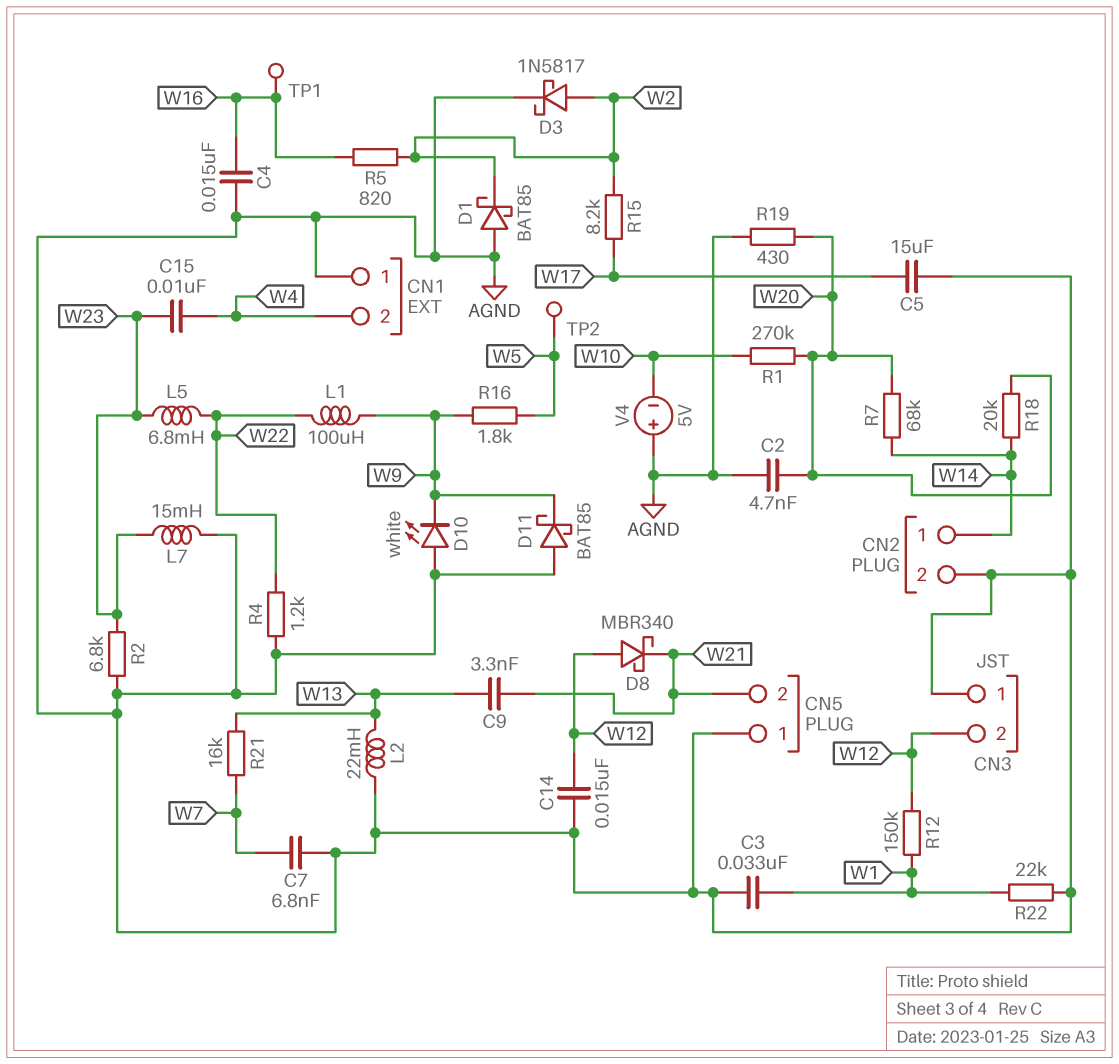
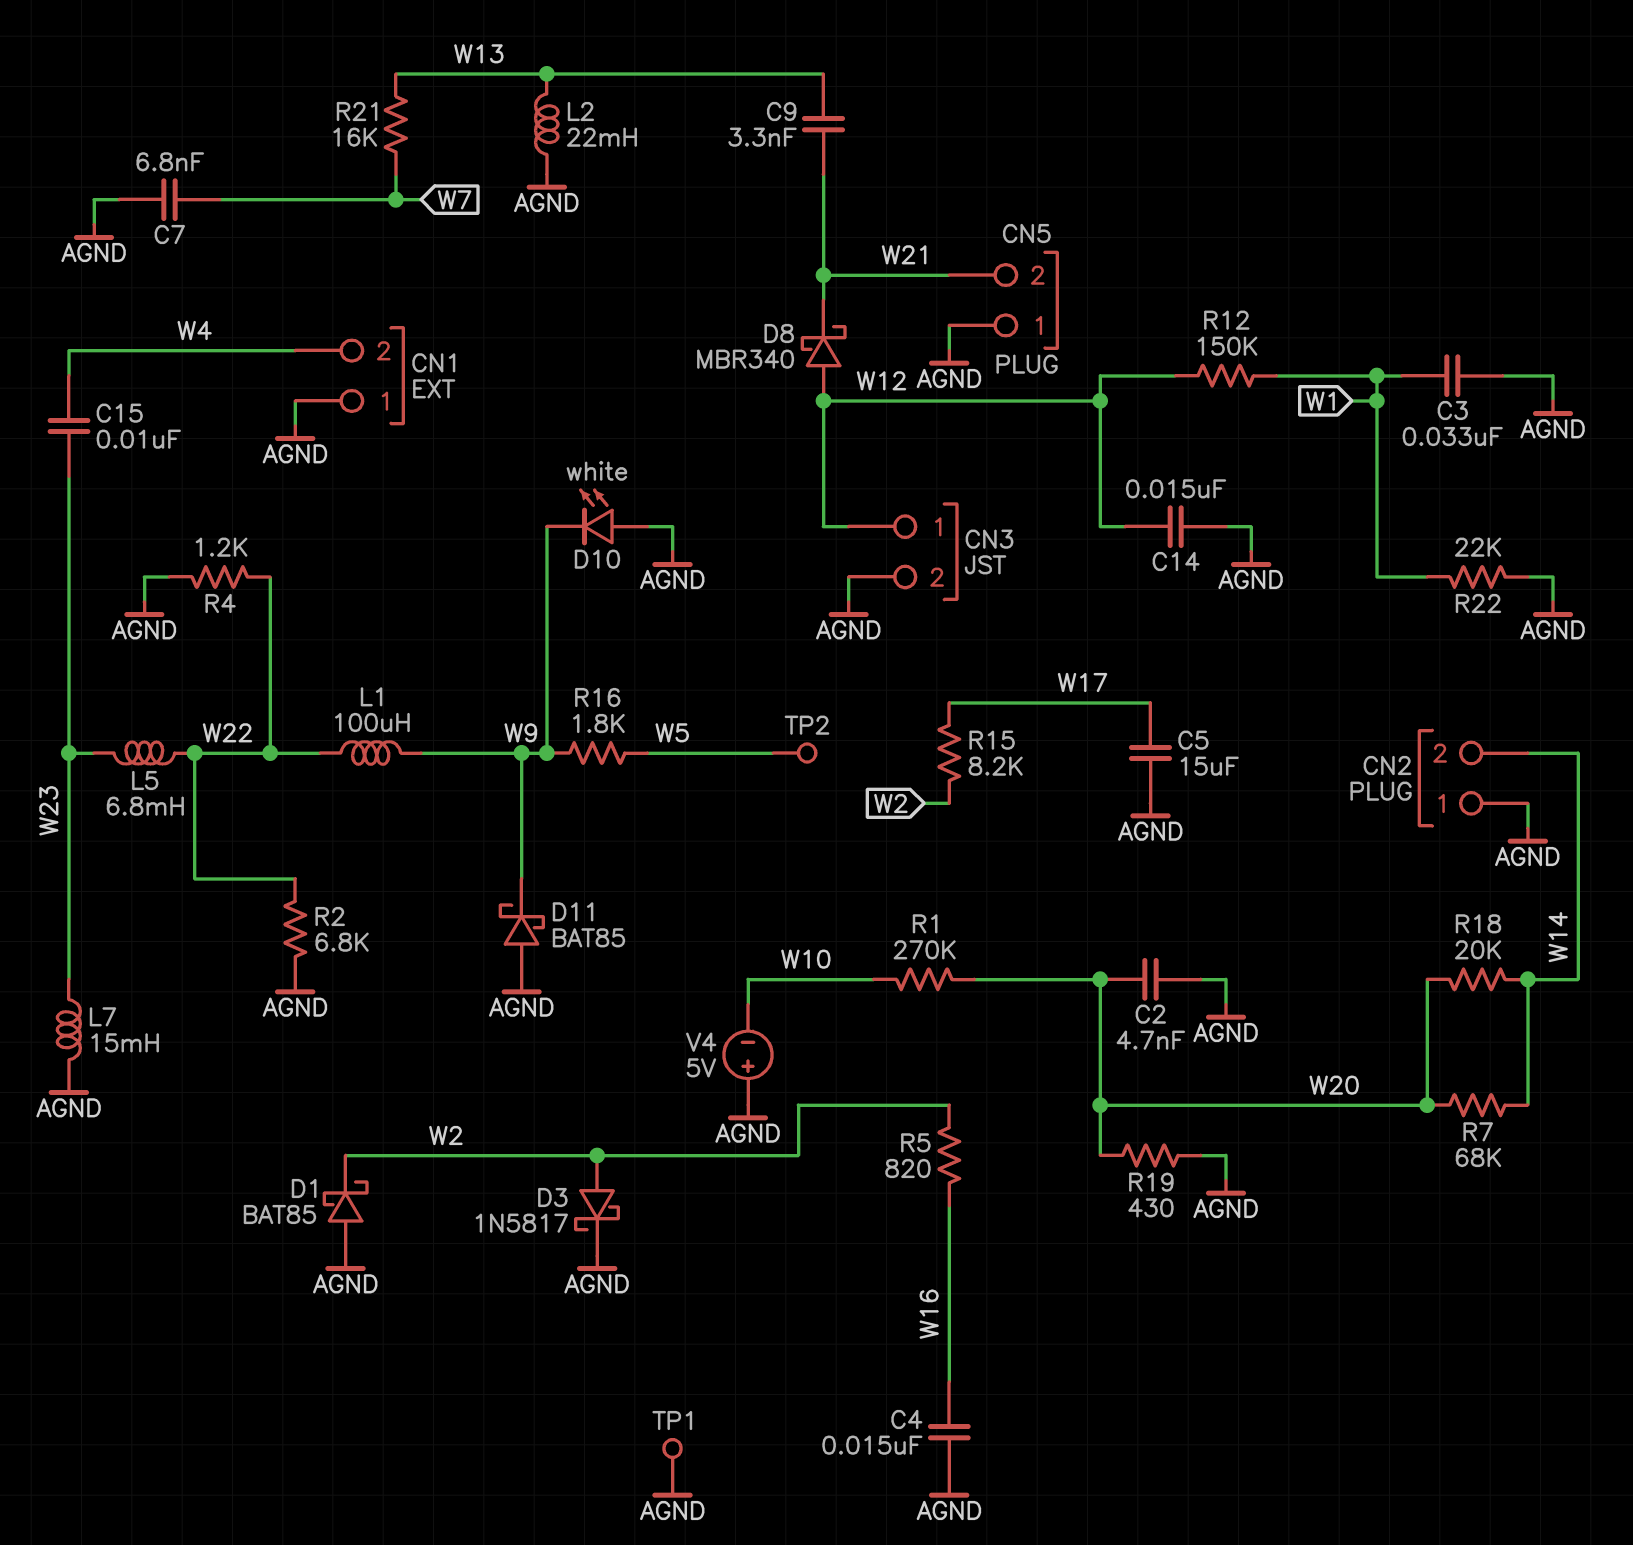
CN2 pin 1: W14 -> AGND
CN2 pin 2: AGND -> W14
CN3 pin 1: AGND -> W12
CN3 pin 2: W12 -> AGND
R2: 6.8k (AGND, W23) -> 6.8k (AGND, W22)
TP1: test point (W16) -> test point (AGND)

